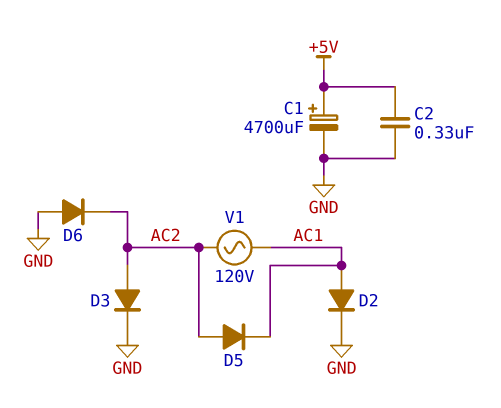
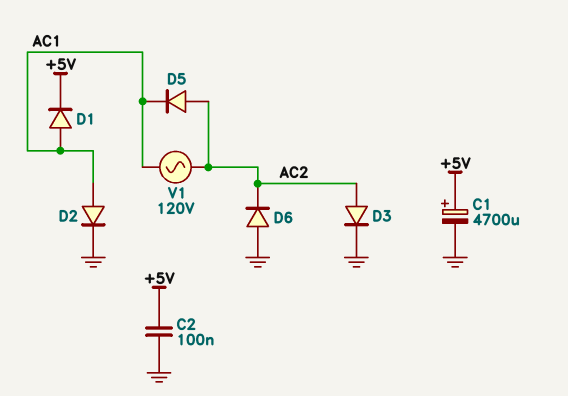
C2: 330nF (+5V, GND) -> 100nF (+5V, GND)
D1: none -> diode (A AC1, K +5V)

